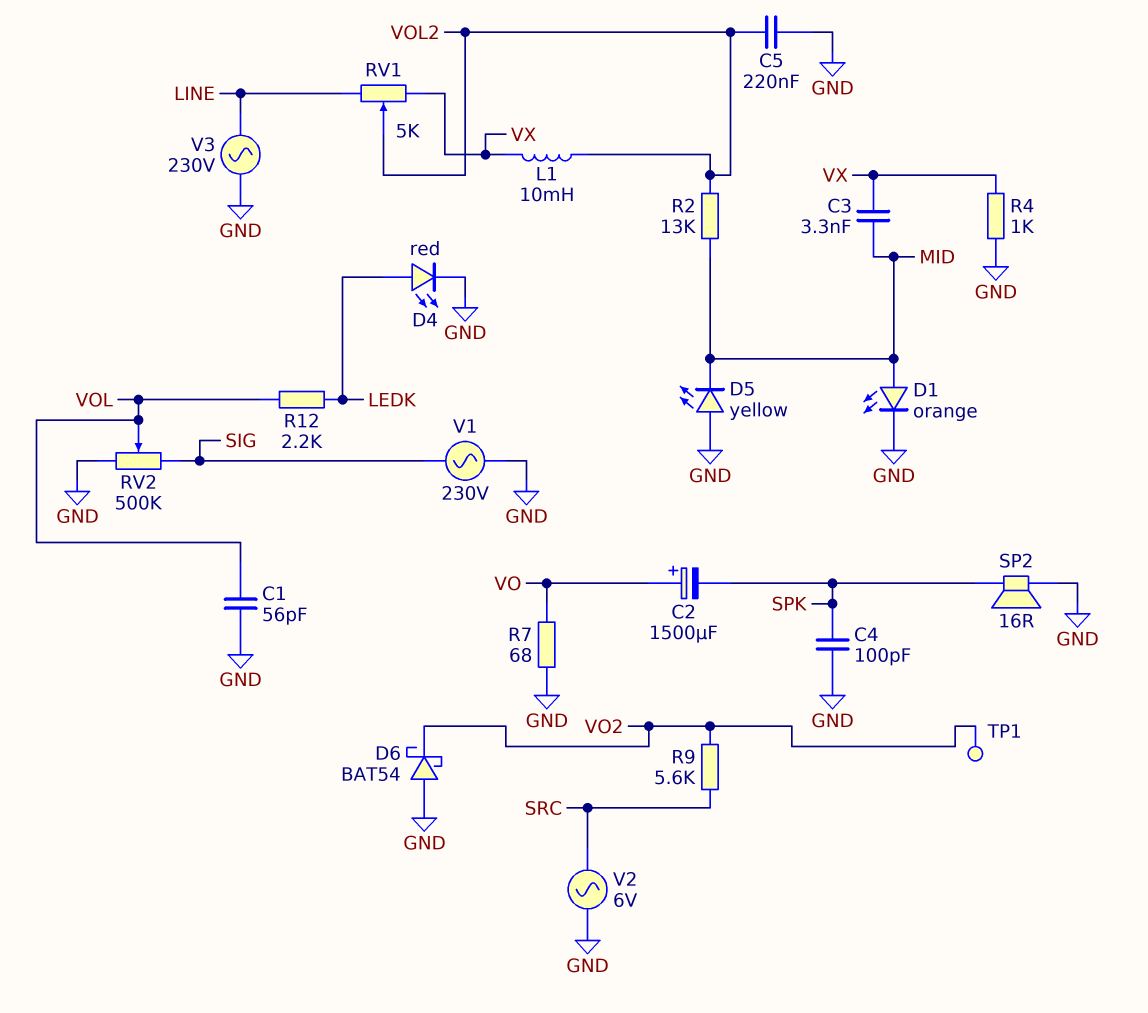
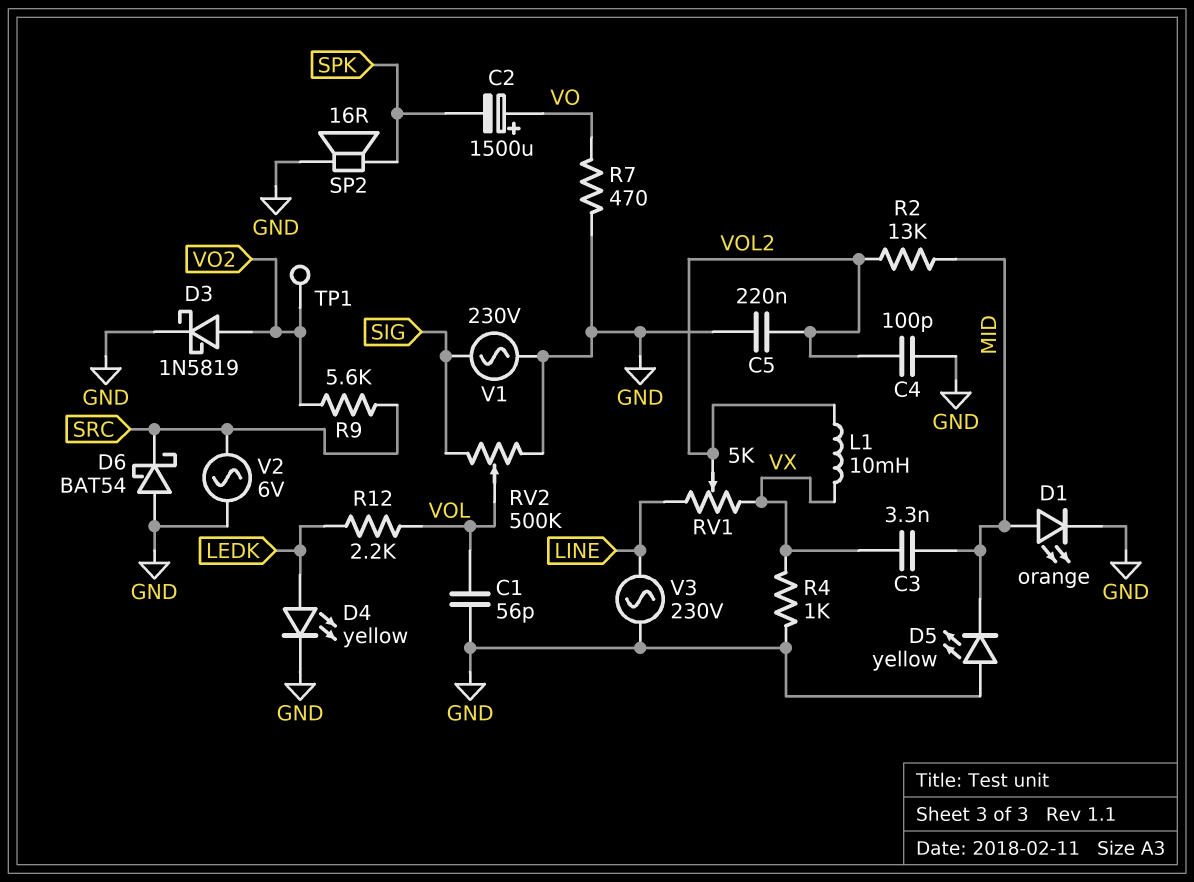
C4: 100pF (GND, SPK) -> 100pF (GND, VOL2)
D3: none -> schottky 1N5819 (A VO2, K GND)
D4: LED red (A LEDK, K GND) -> LED yellow (A LEDK, K GND)
D6: schottky BAT54 (A GND, K VO2) -> schottky BAT54 (A GND, K SRC)
R7: 68 (GND, VO) -> 470 (GND, VO)

